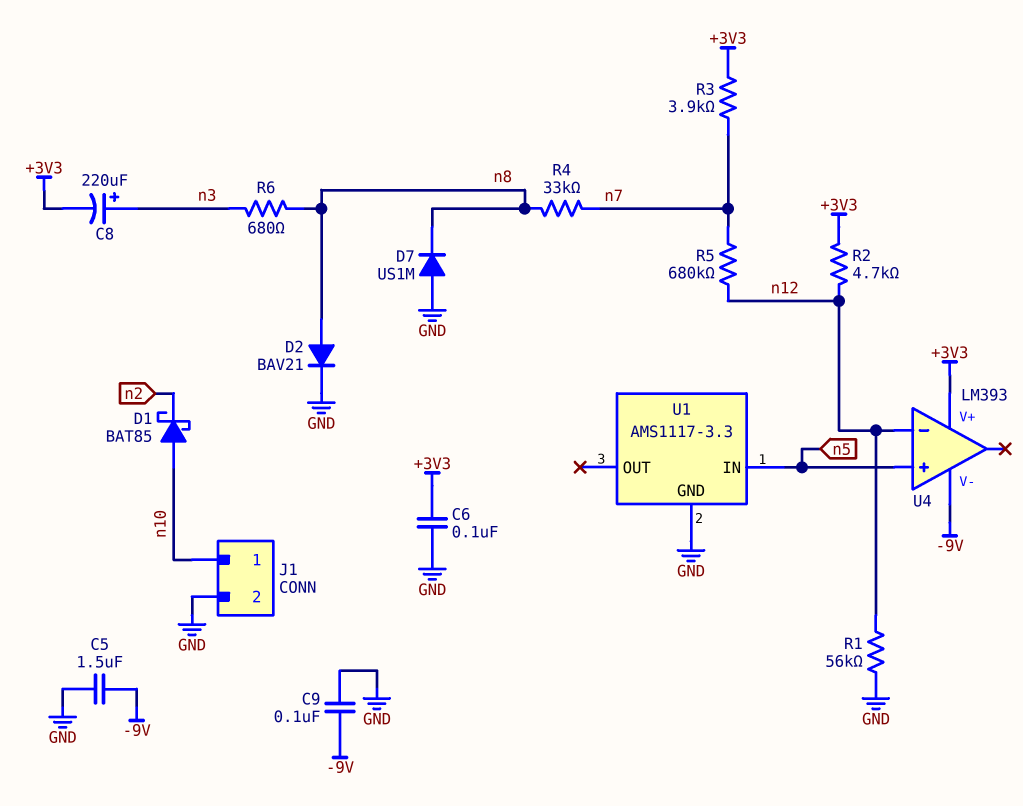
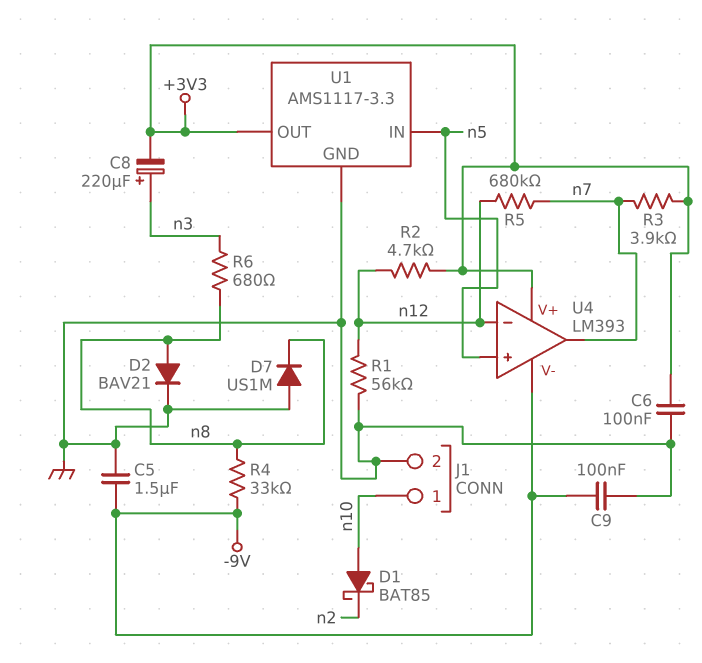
R4: 33k (n7, n8) -> 33k (-9V, n8)
U1 pin OUT: none -> +3V3
U4 pin out: none -> n7

